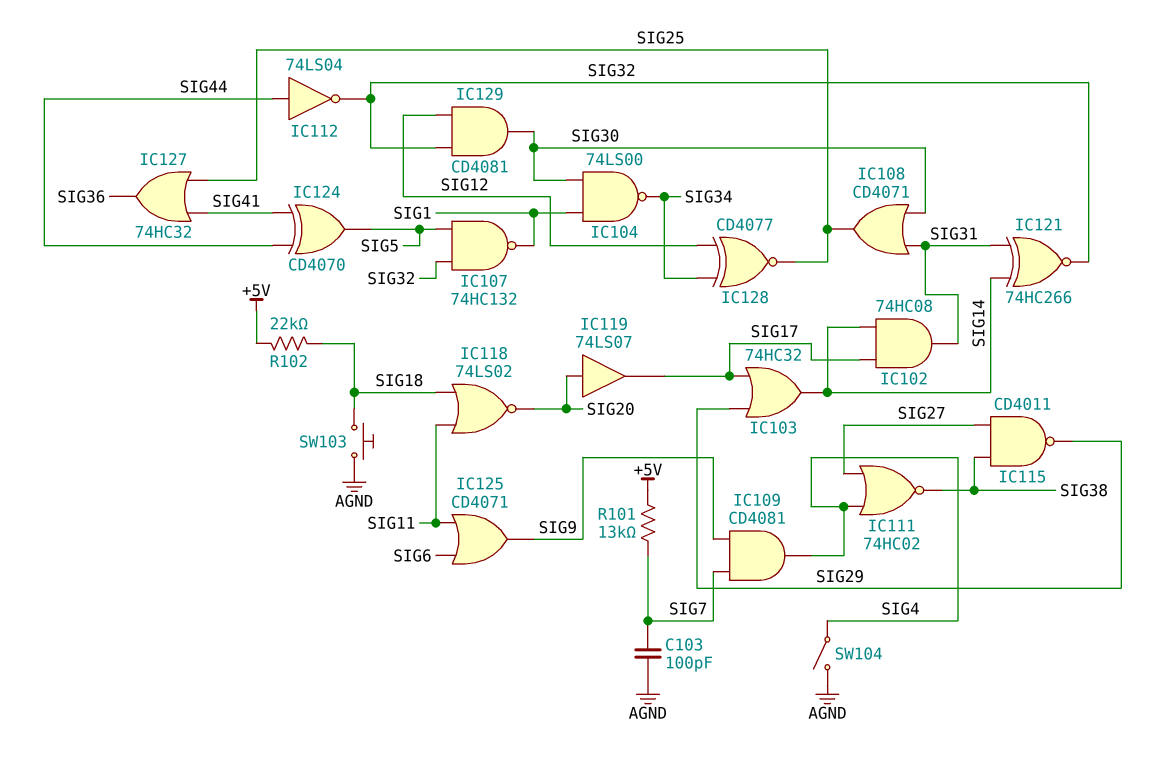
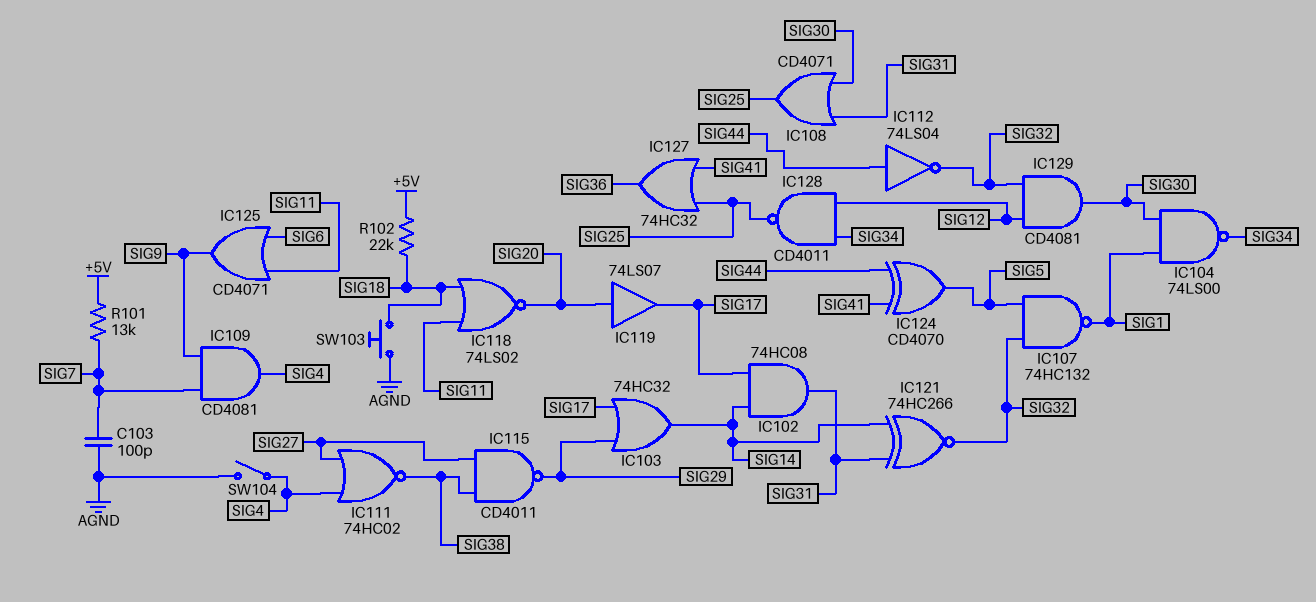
IC128: XNOR CD4077 (in SIG12, in SIG34, out SIG25) -> NAND CD4011 (in SIG12, in SIG34, out SIG25)

